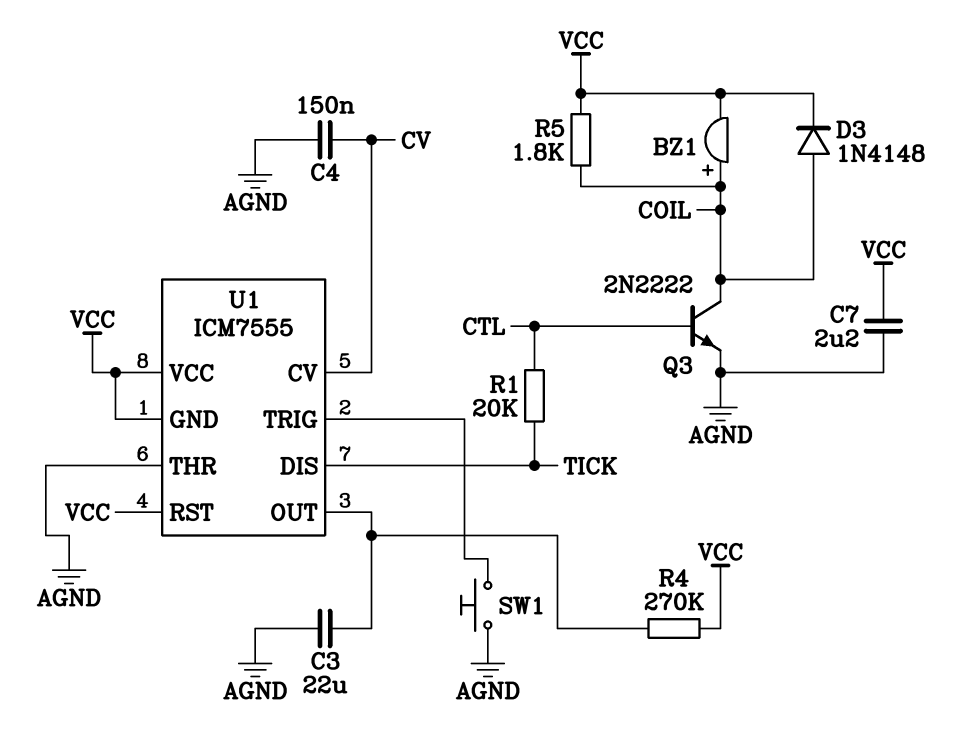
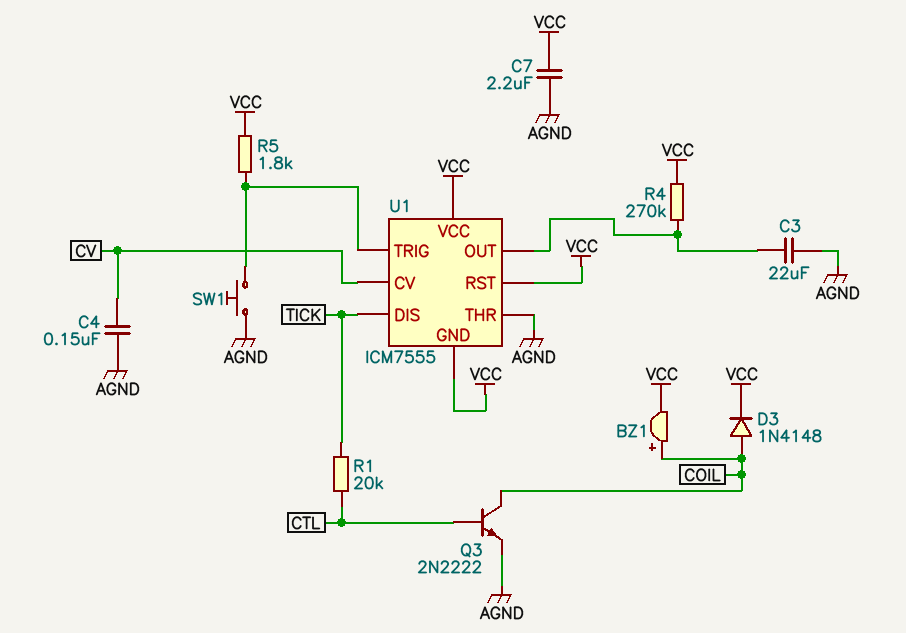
R5: 1.8k (COIL, VCC) -> 1.8k (U1/TRIG, VCC)

